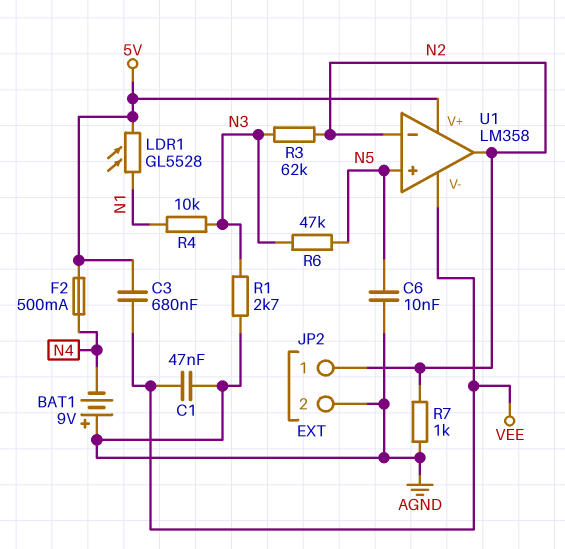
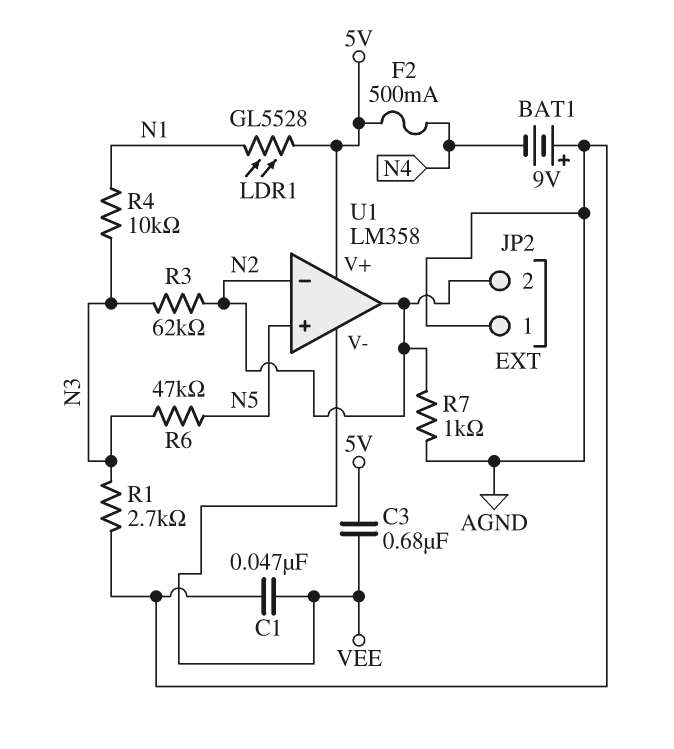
C6: 10nF (AGND, N5) -> none
JP2 pin 1: N2 -> AGND
JP2 pin 2: AGND -> N2

